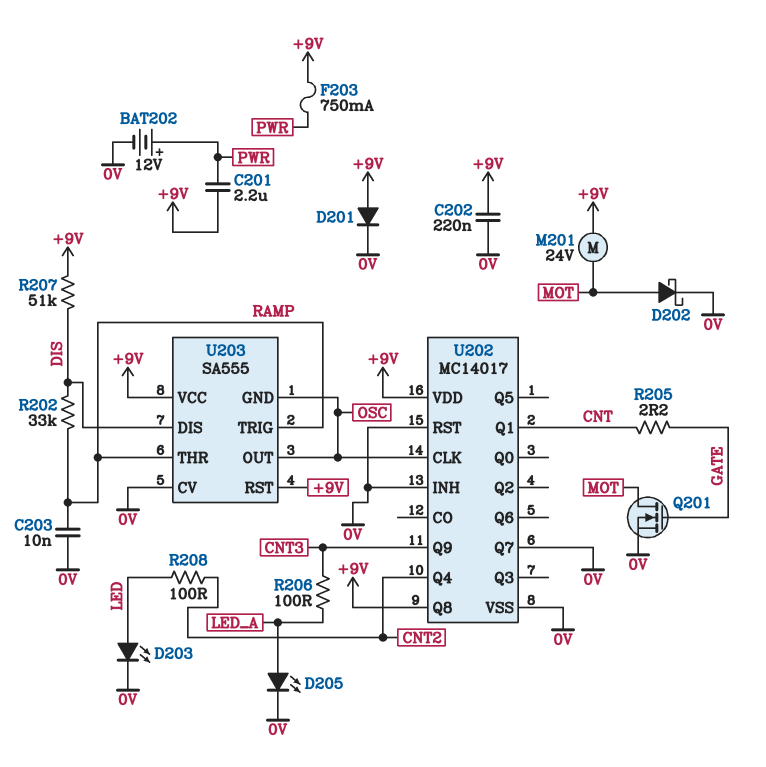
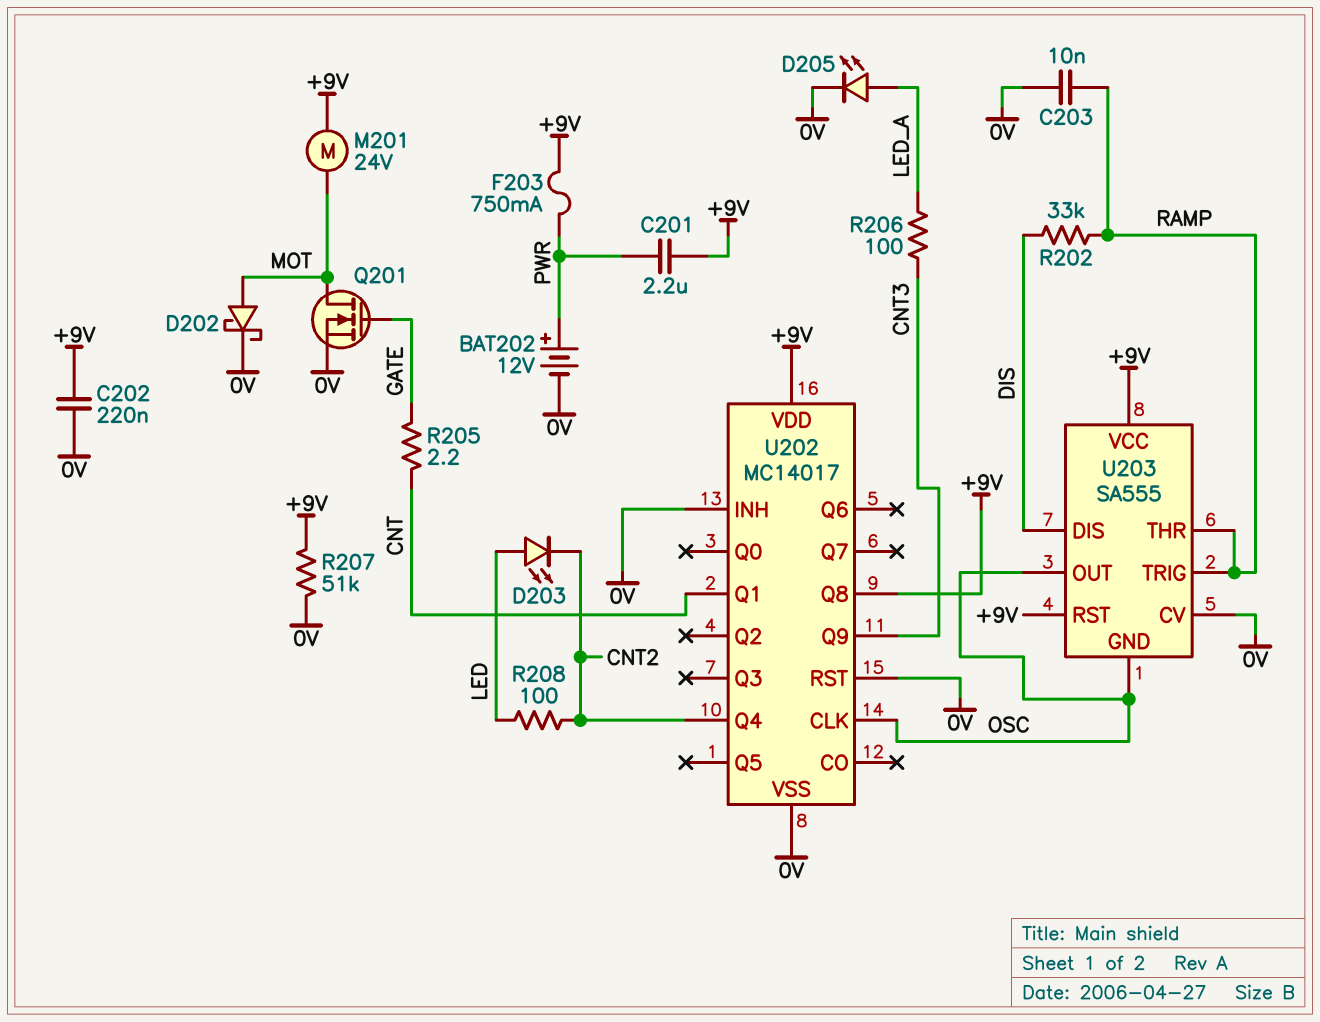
D201: diode (A +9V, K 0V) -> none
D203: LED (A LED, K 0V) -> LED (A LED, K CNT2)
R207: 51k (+9V, DIS) -> 51k (+9V, 0V)
U202 pin Q7: 0V -> none

